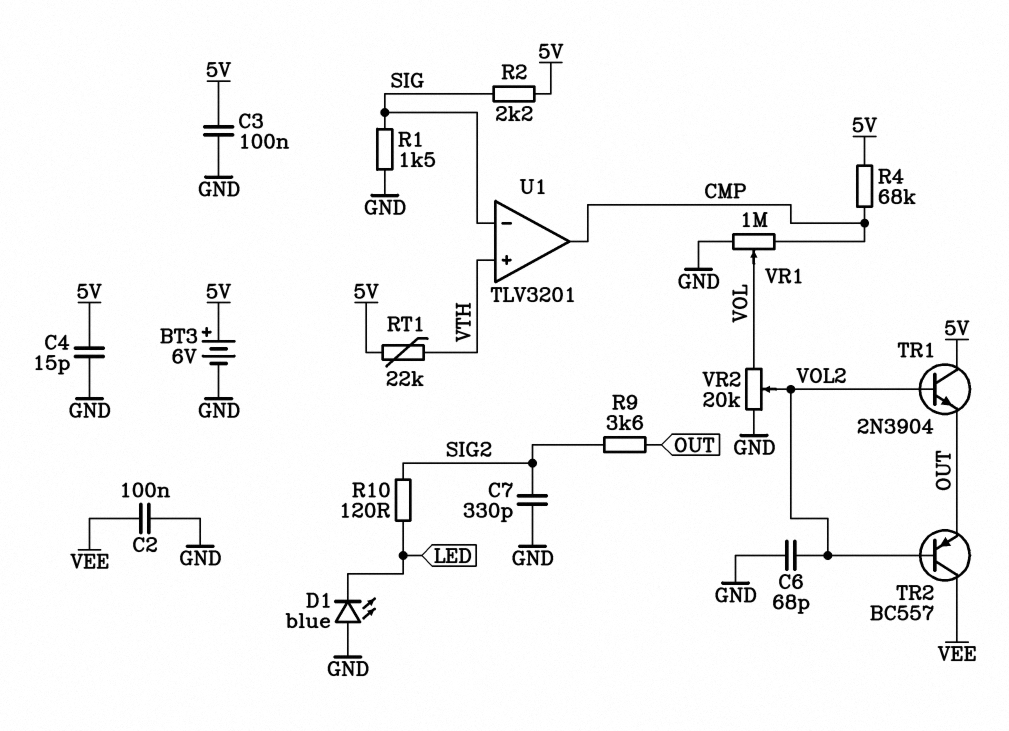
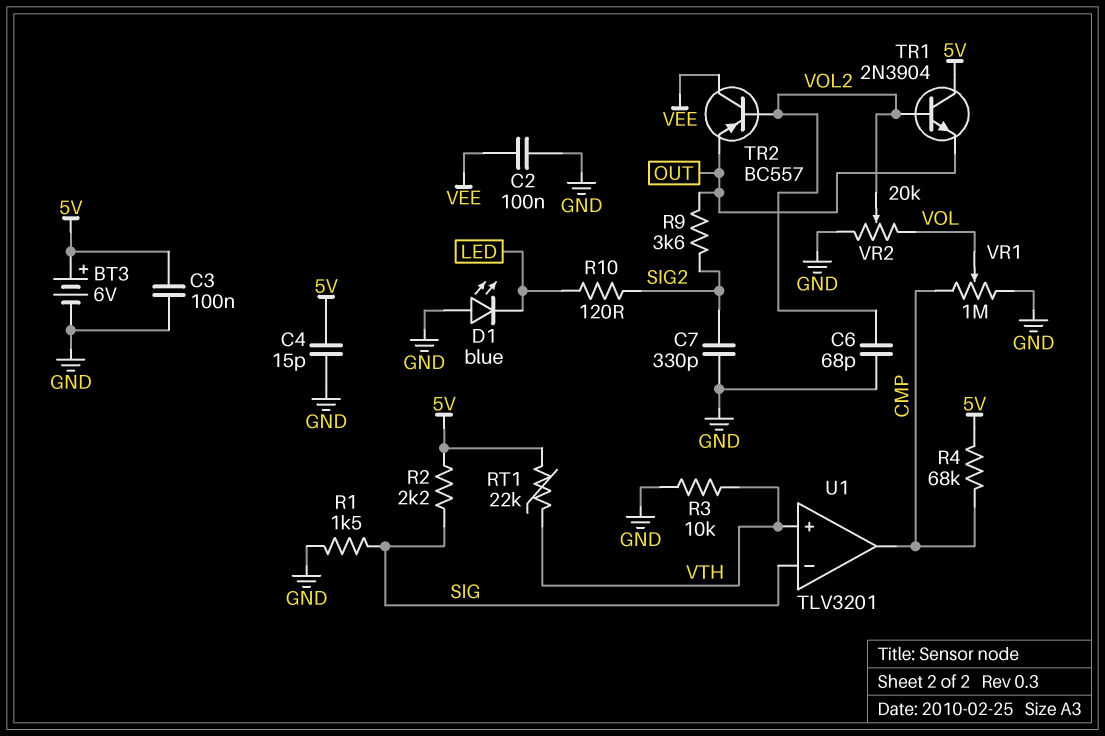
R3: none -> 10k (GND, VTH)

